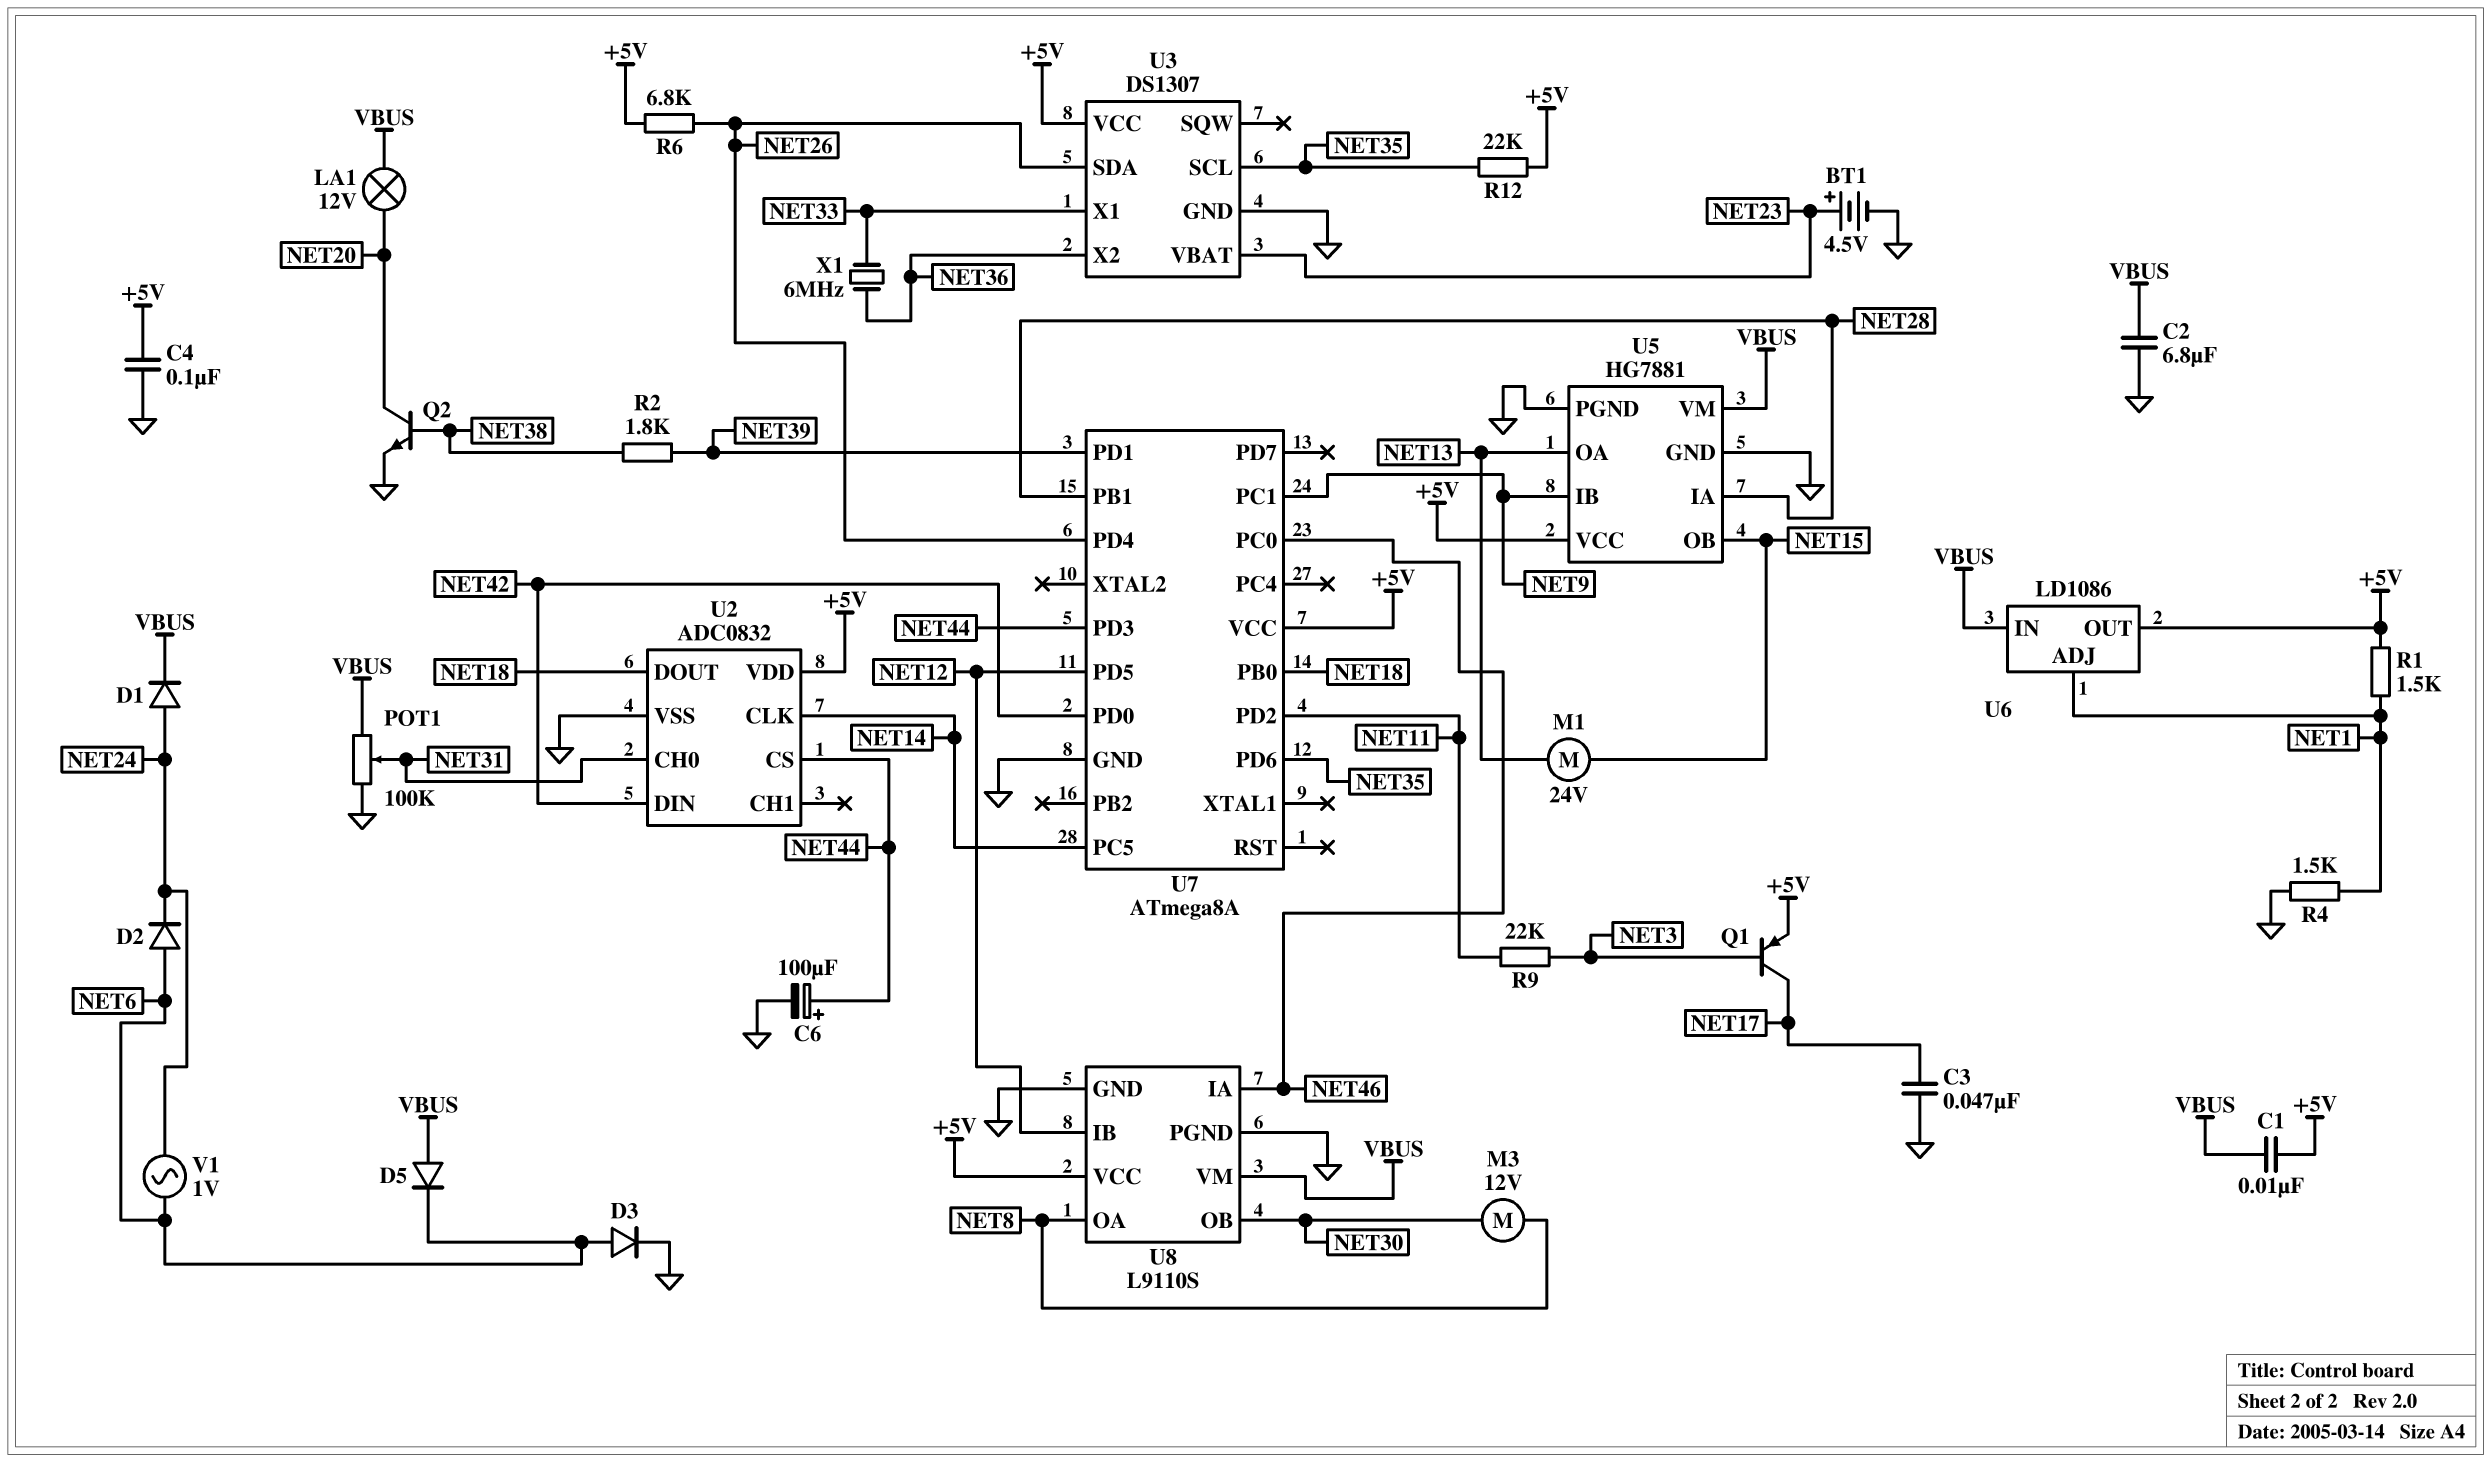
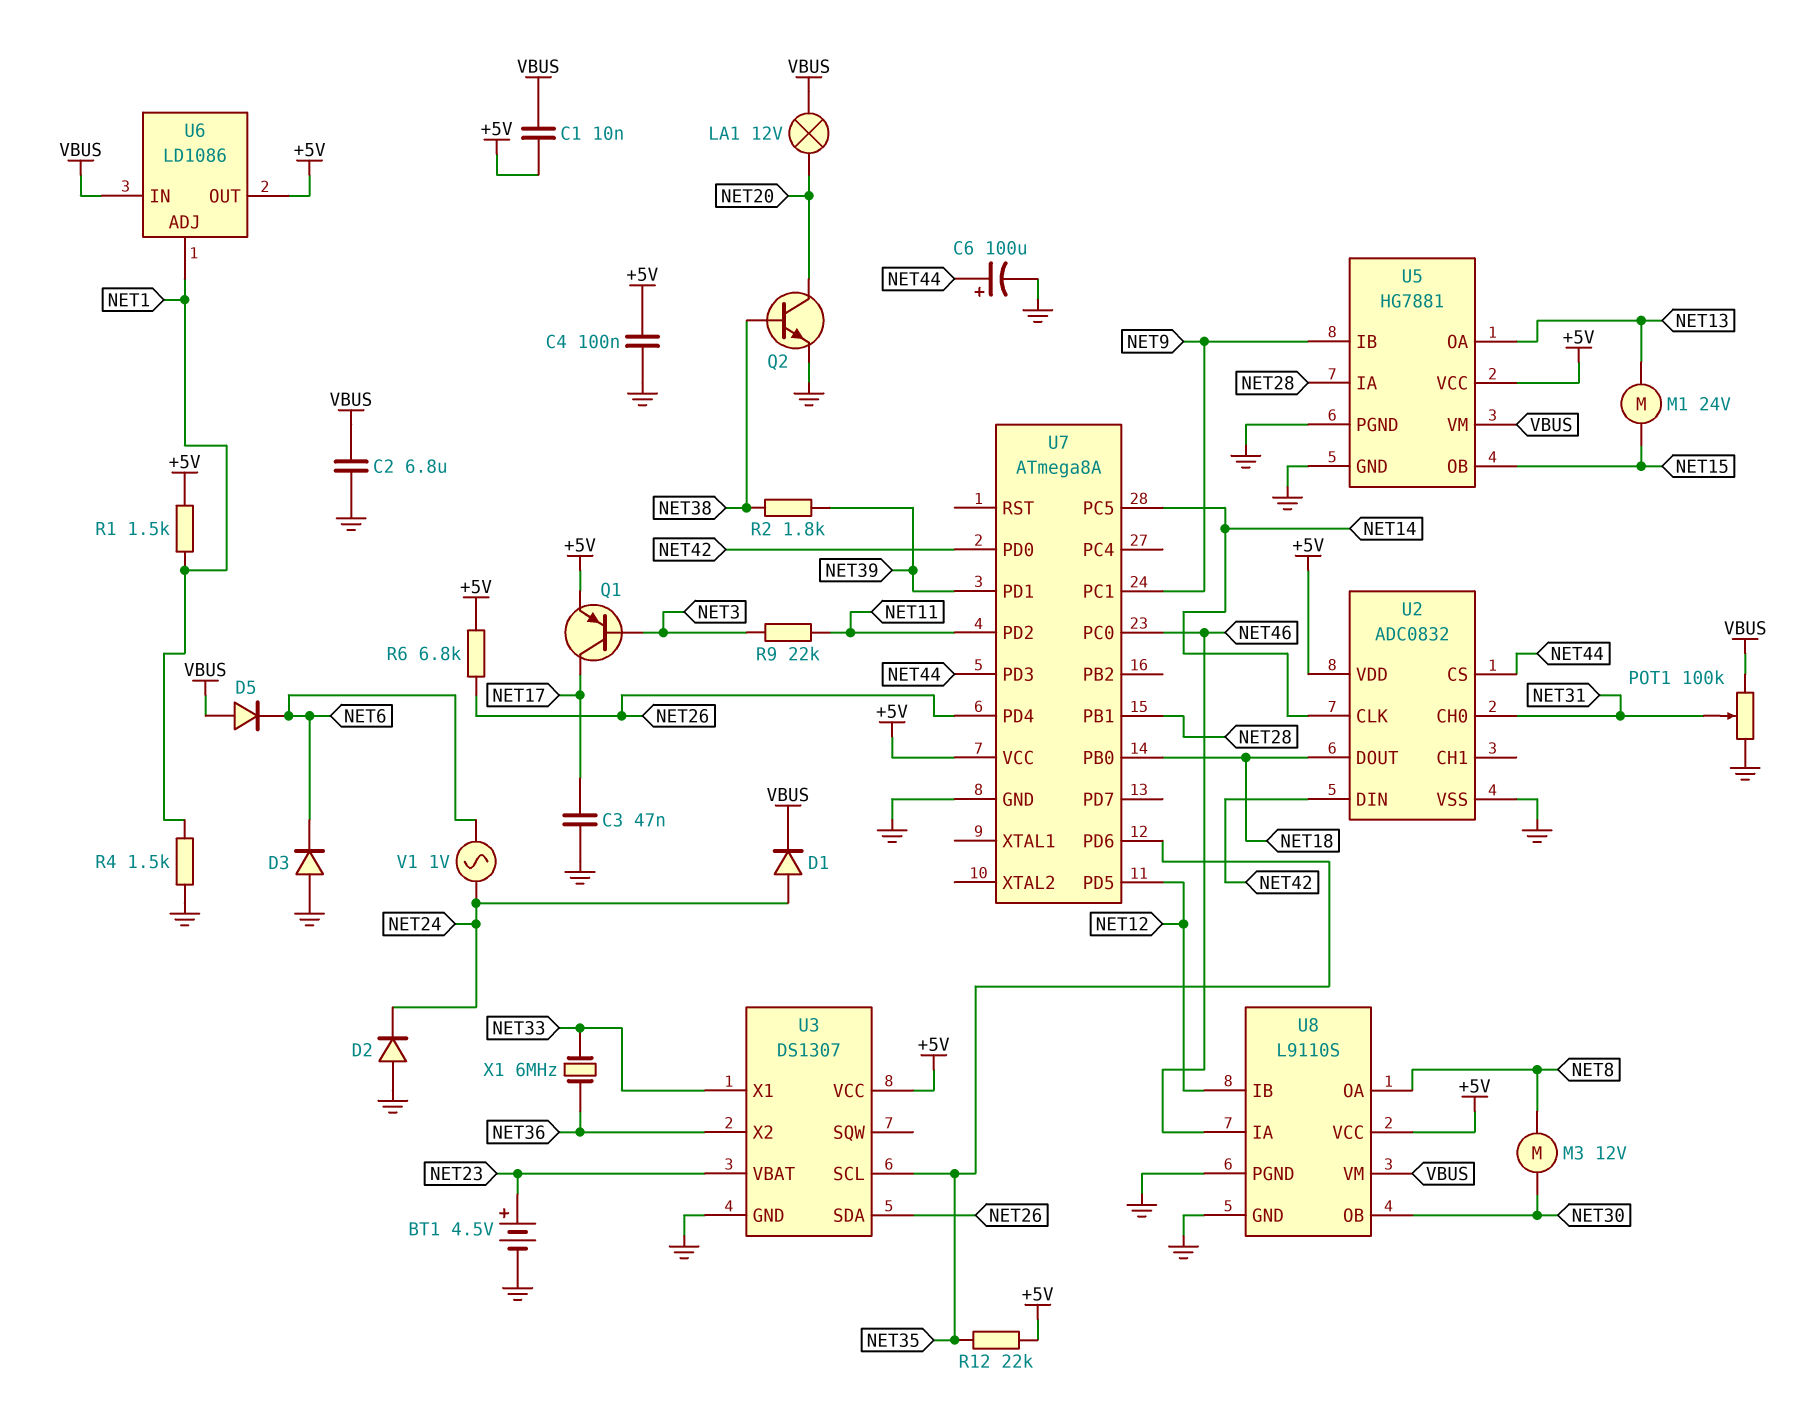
D2: diode (A NET6, K NET24) -> diode (A GND, K NET24)
D3: diode (A NET6, K GND) -> diode (A GND, K NET6)

